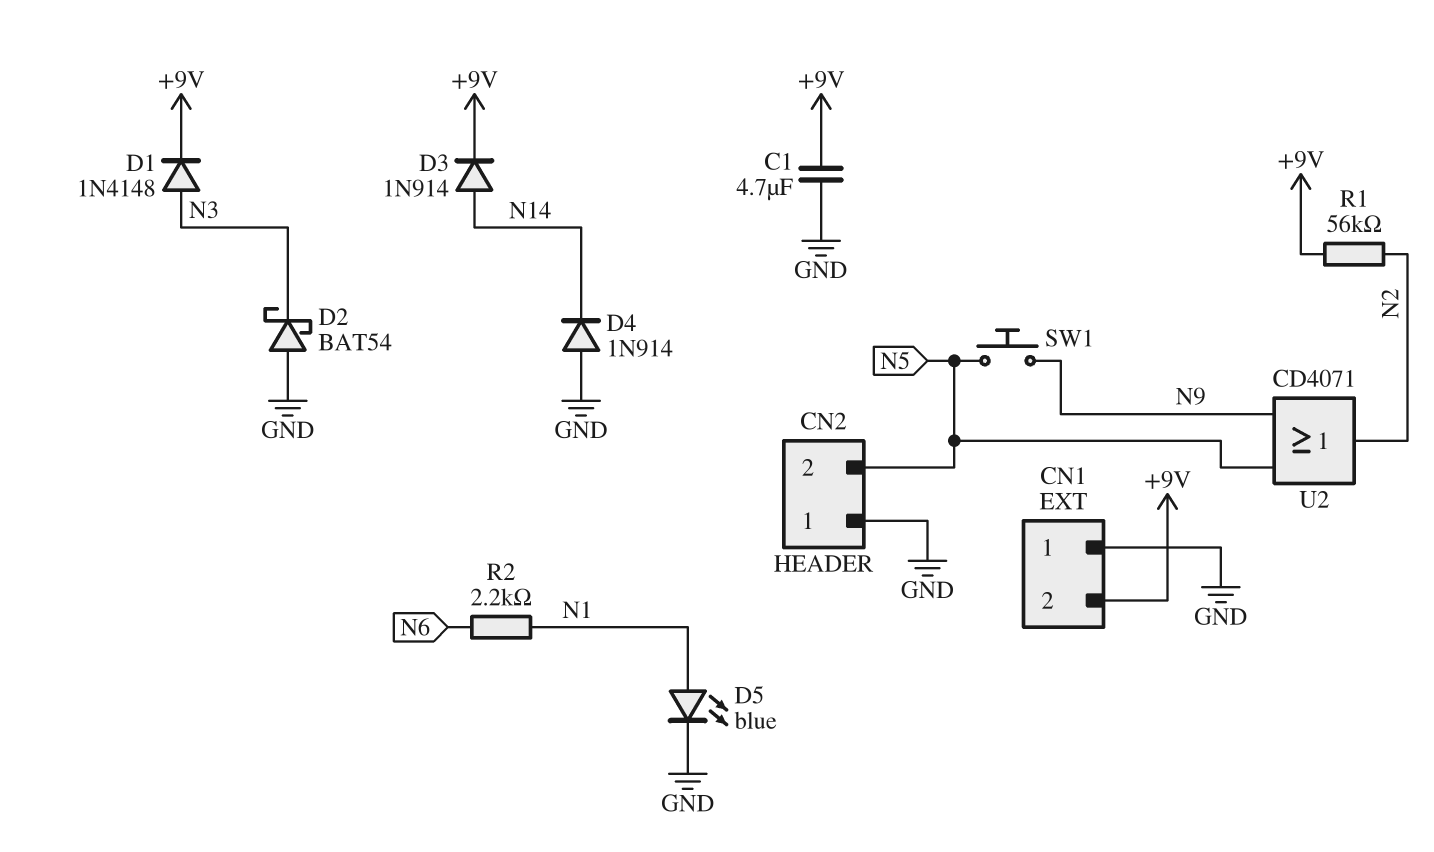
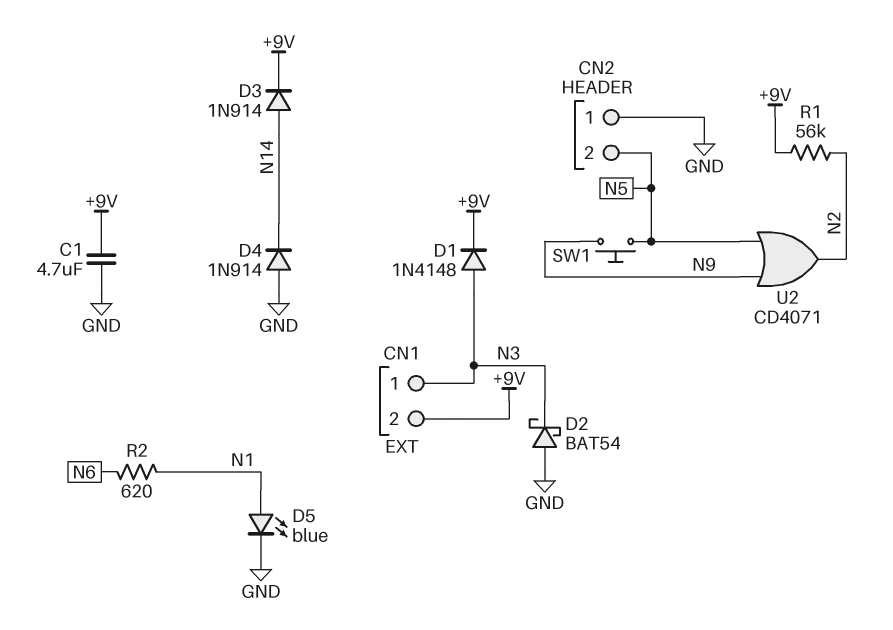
CN1 pin 1: GND -> N3
R2: 2.2k (N1, N6) -> 620 (N1, N6)

